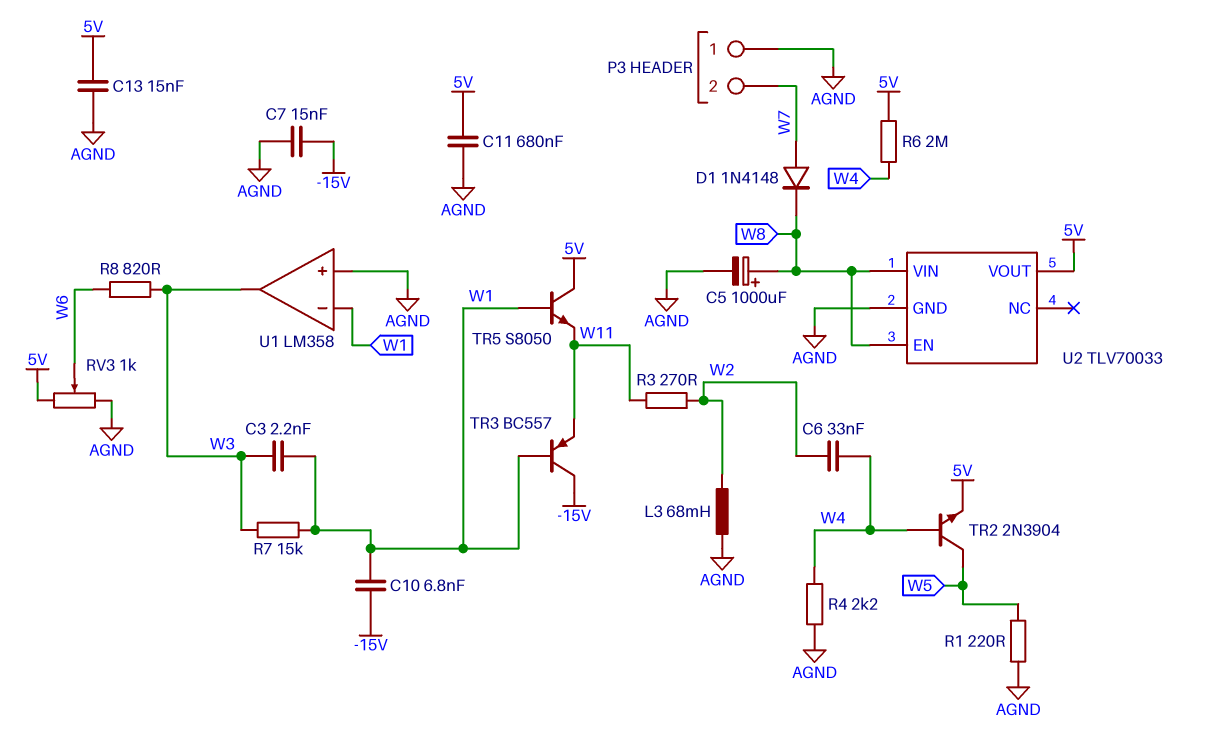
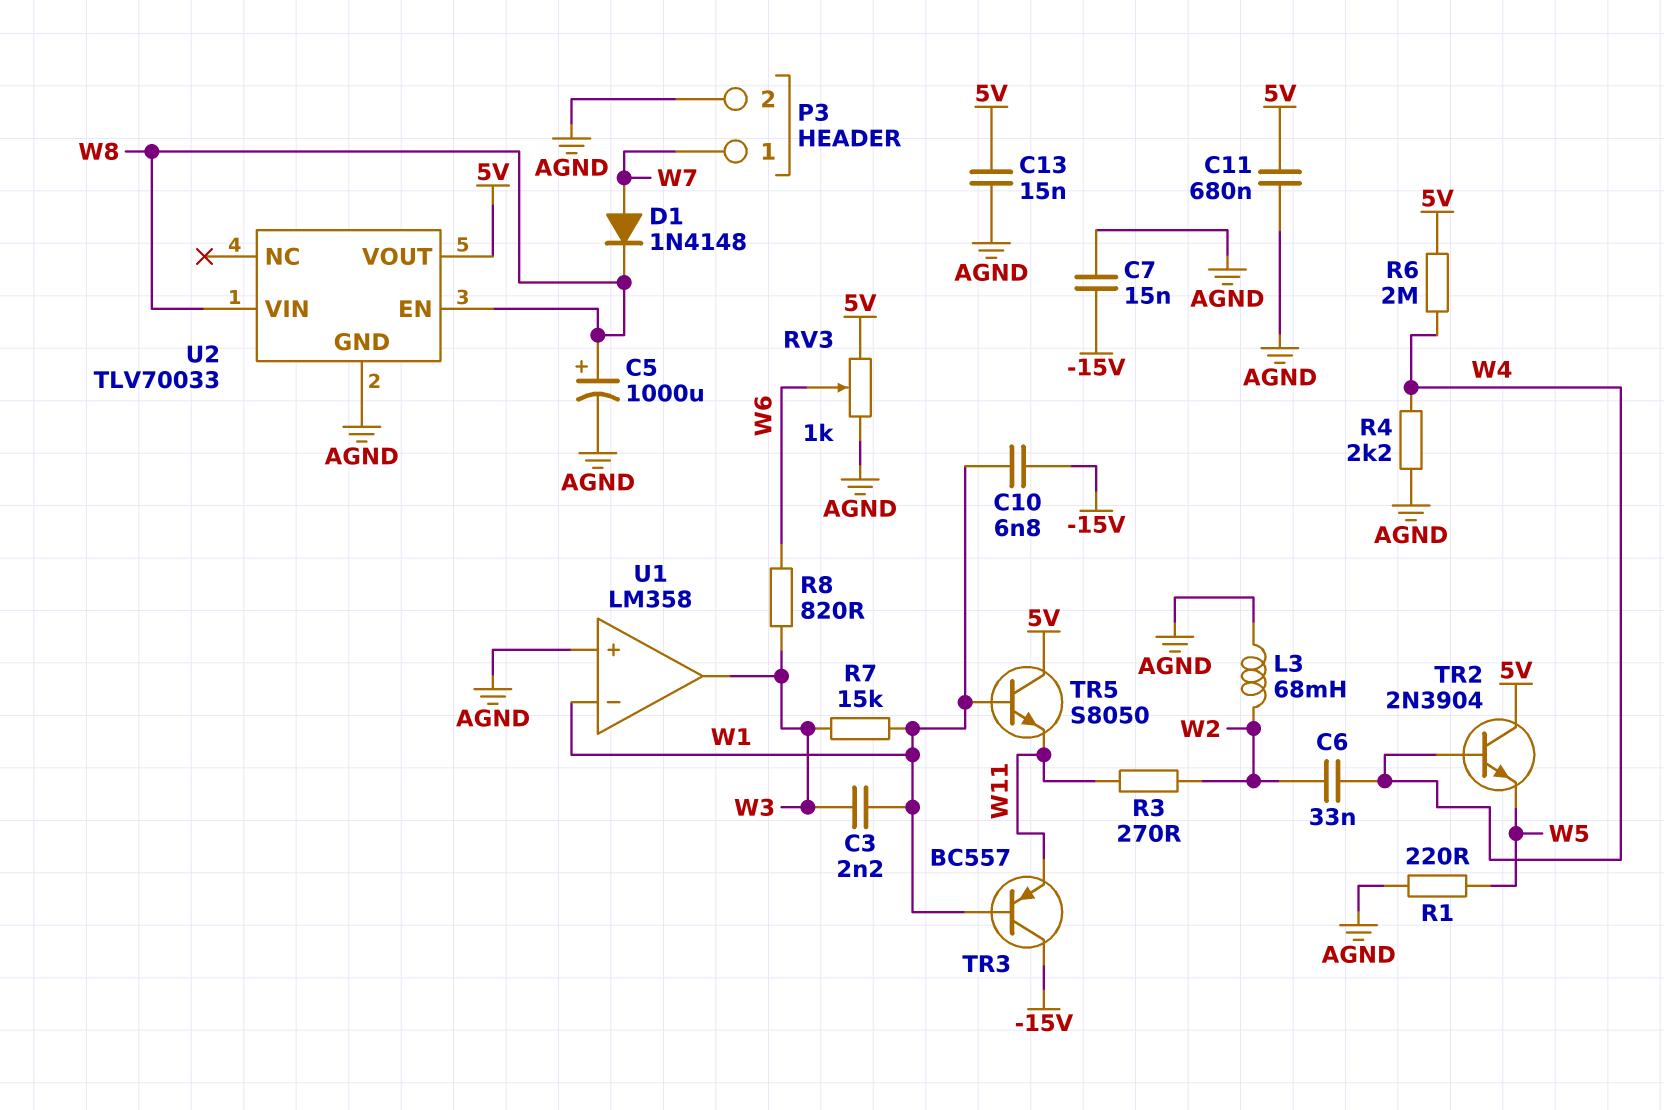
P3 pin 1: AGND -> W7
P3 pin 2: W7 -> AGND
TR2: NPN 2N3904 (B W4, C W5, E 5V) -> NPN 2N3904 (B W4, C 5V, E W5)

